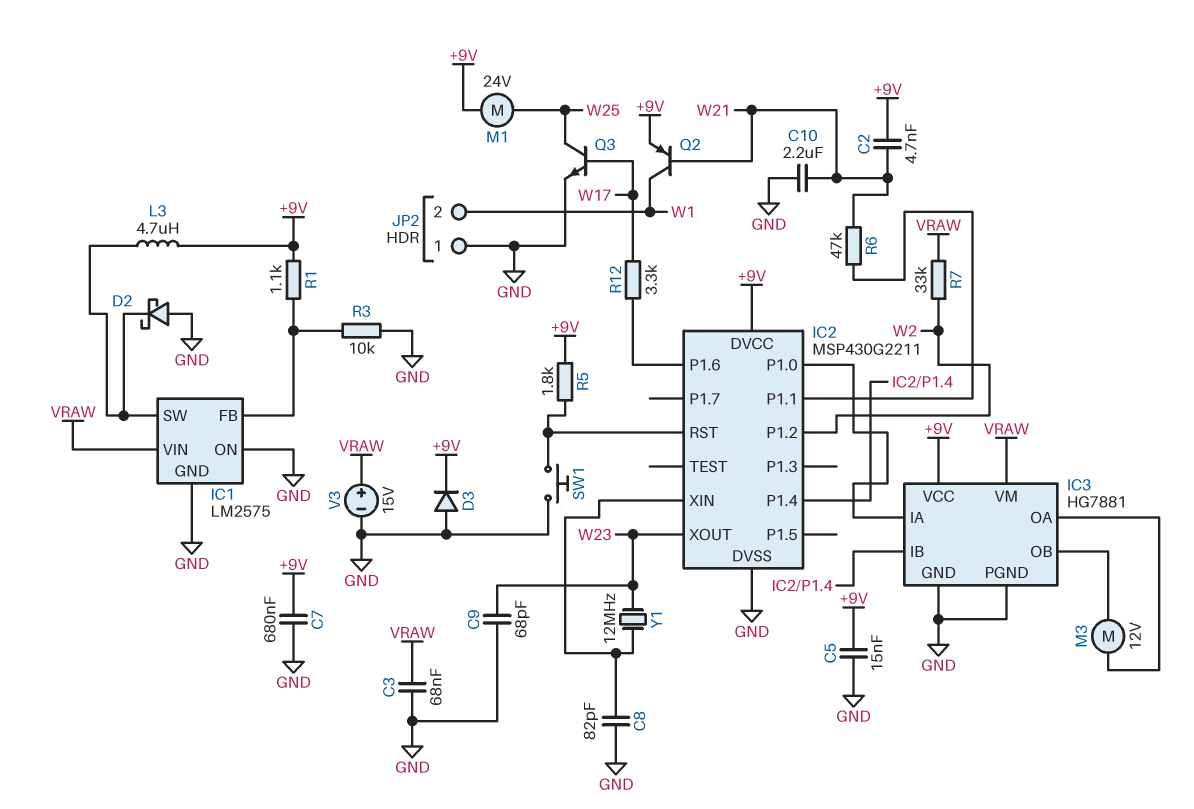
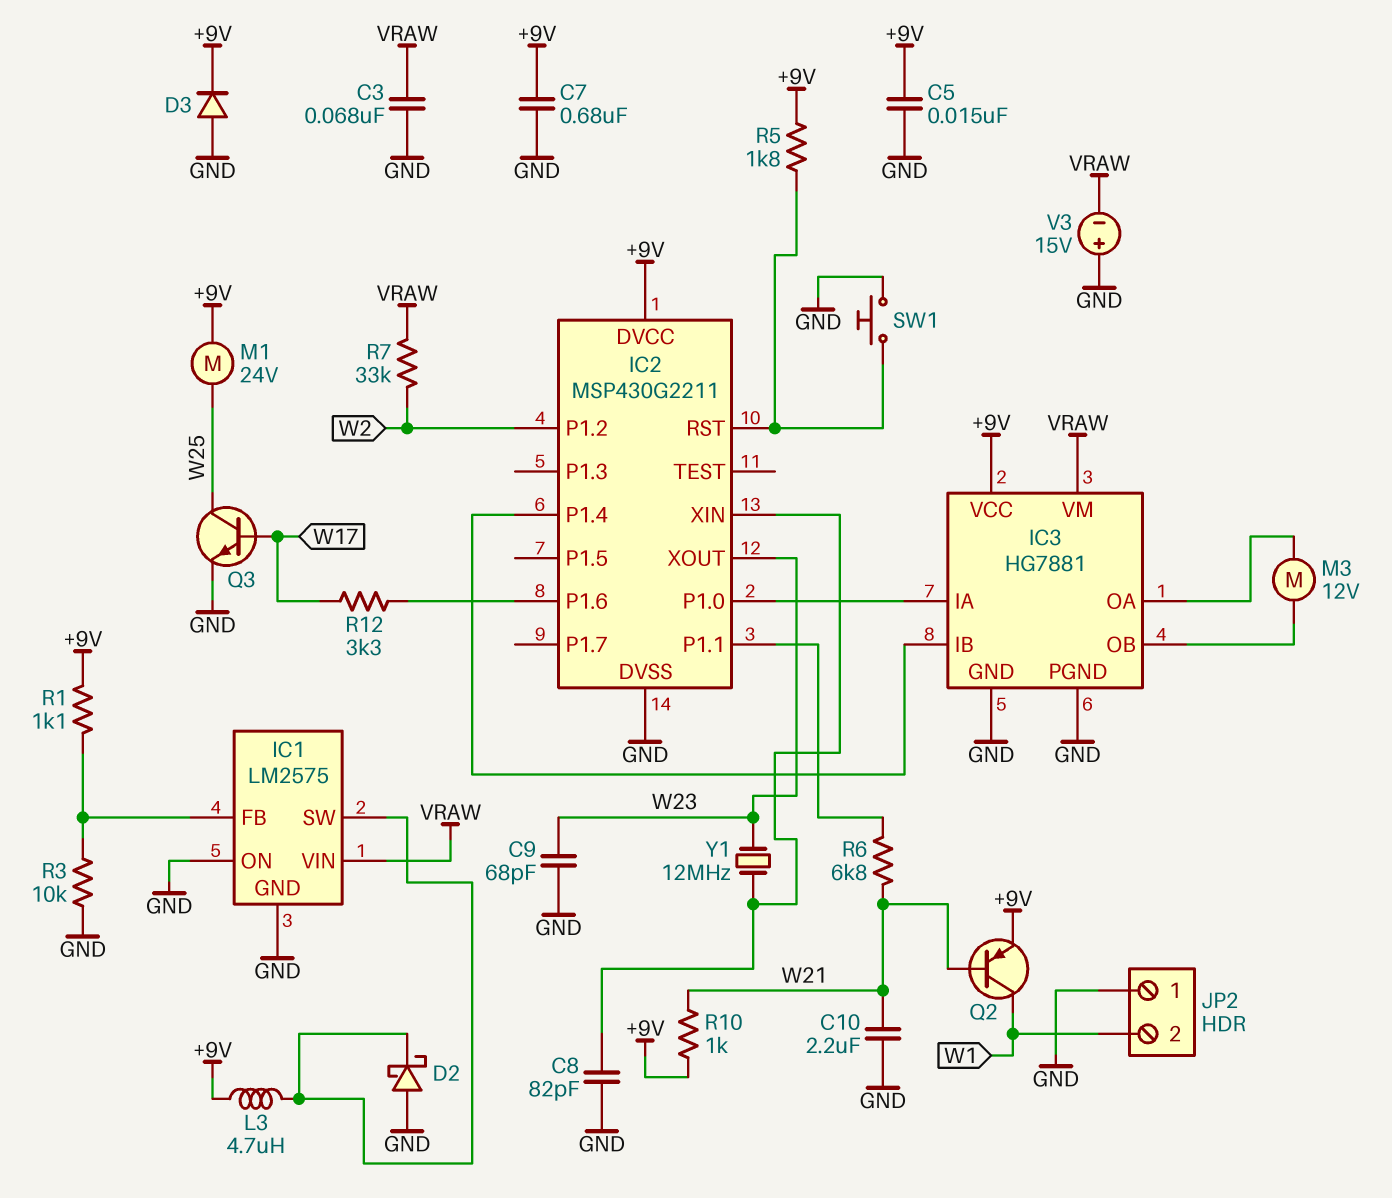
C2: 4.7nF (+9V, W21) -> none
R6: 47k (IC2/P1.1, W21) -> 6.8k (IC2/P1.1, W21)
R10: none -> 1k (+9V, W21)
V3: 15V (plus VRAW, minus GND) -> 15V (plus GND, minus VRAW)

